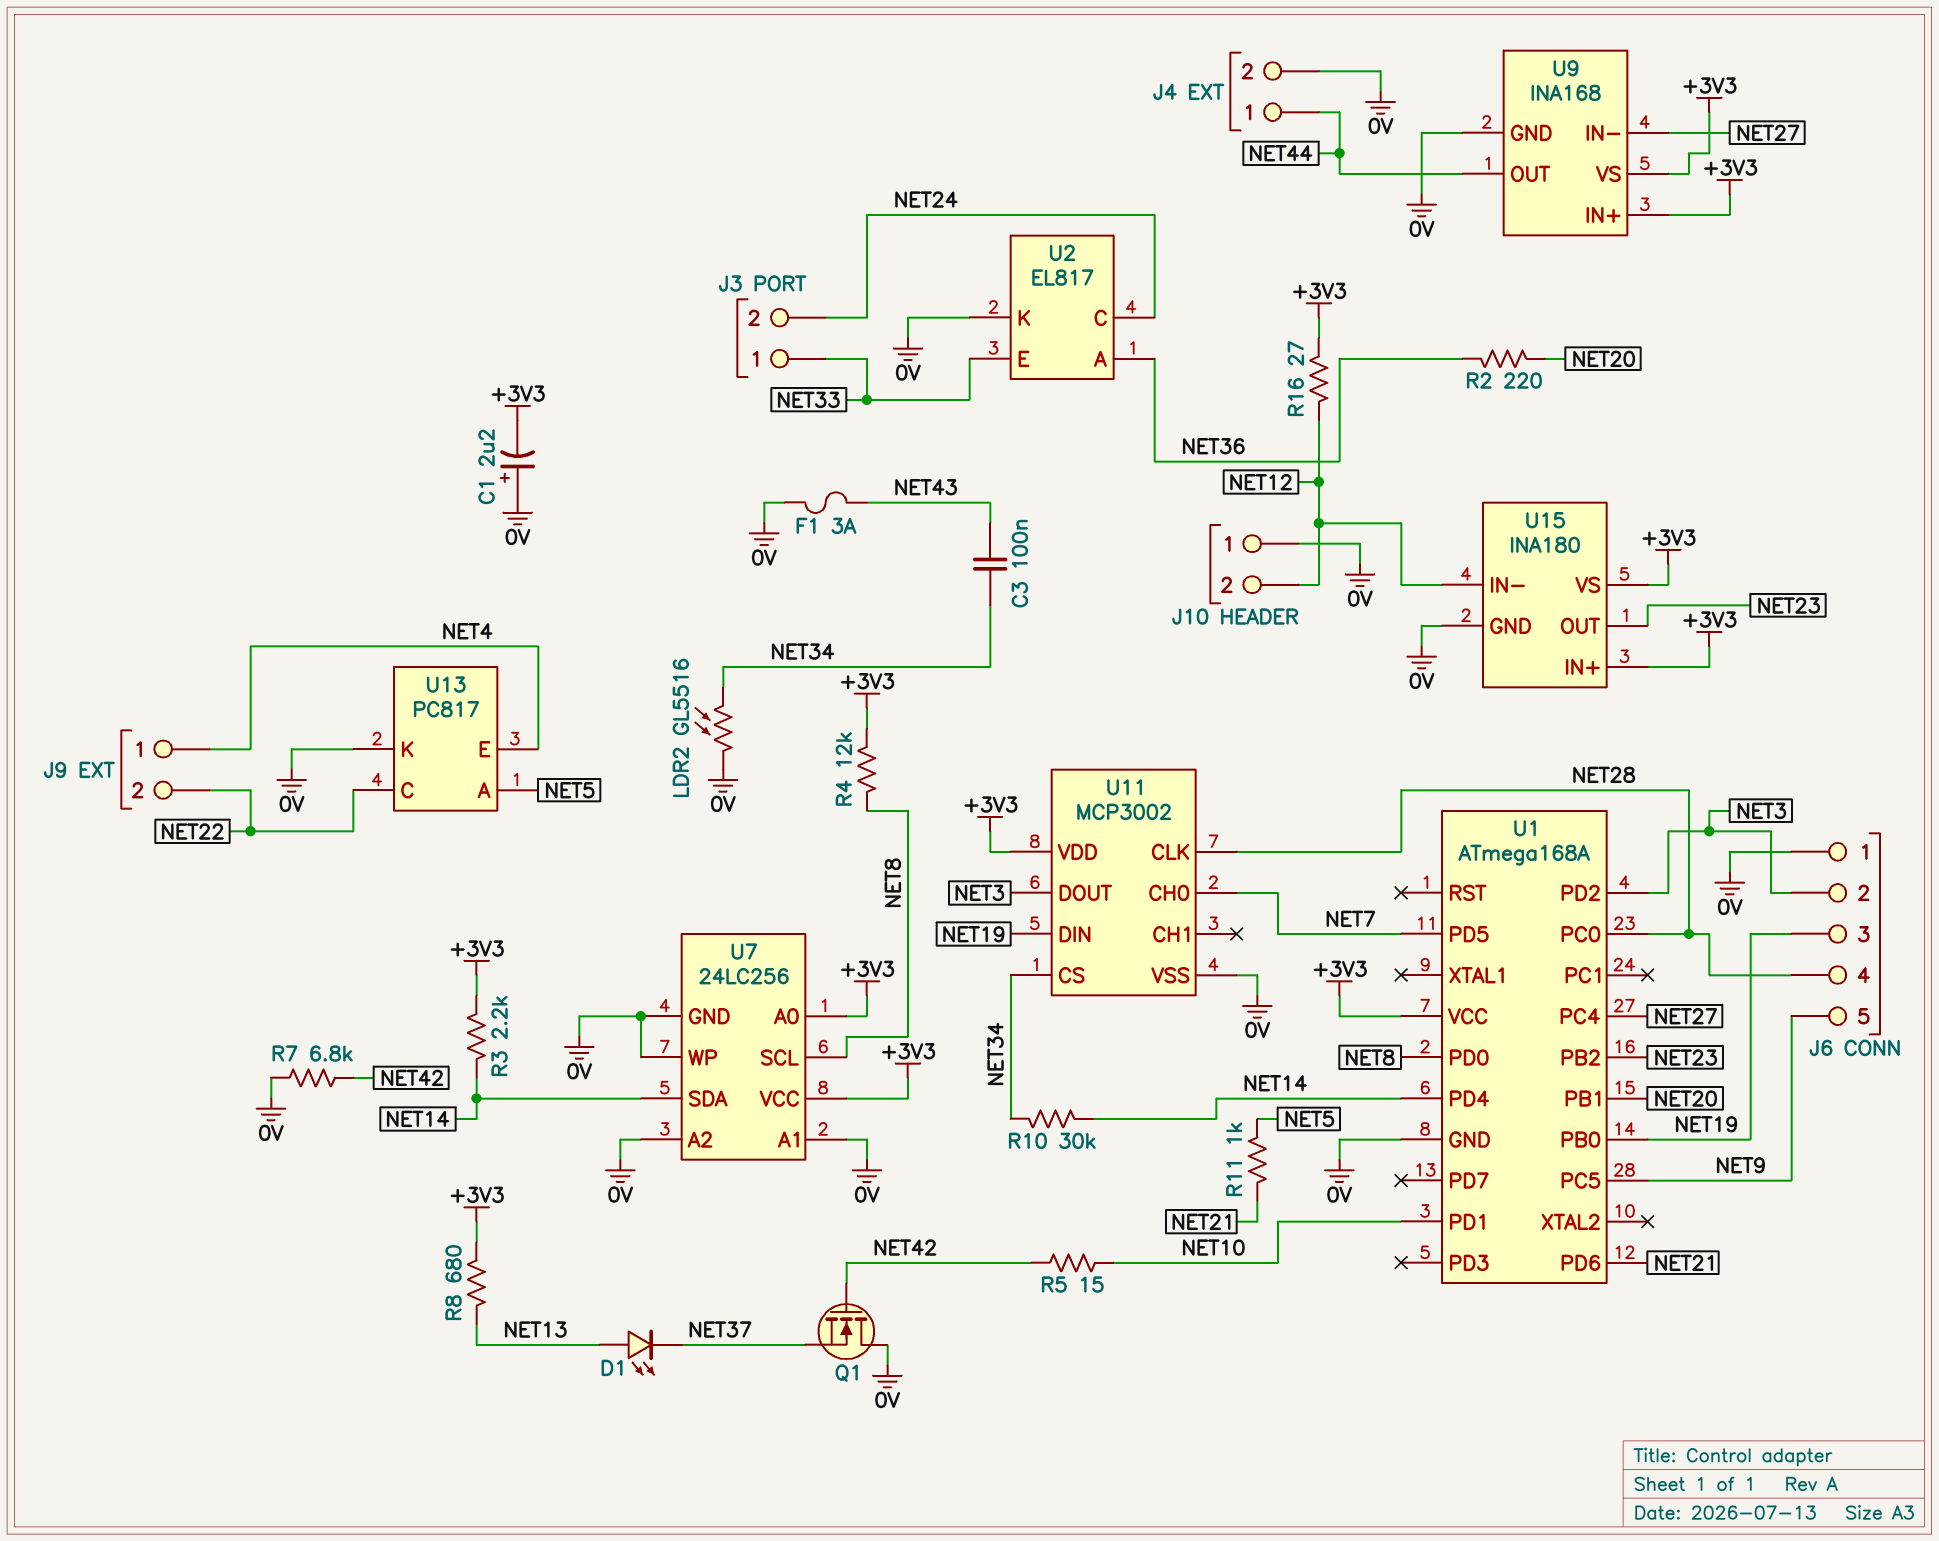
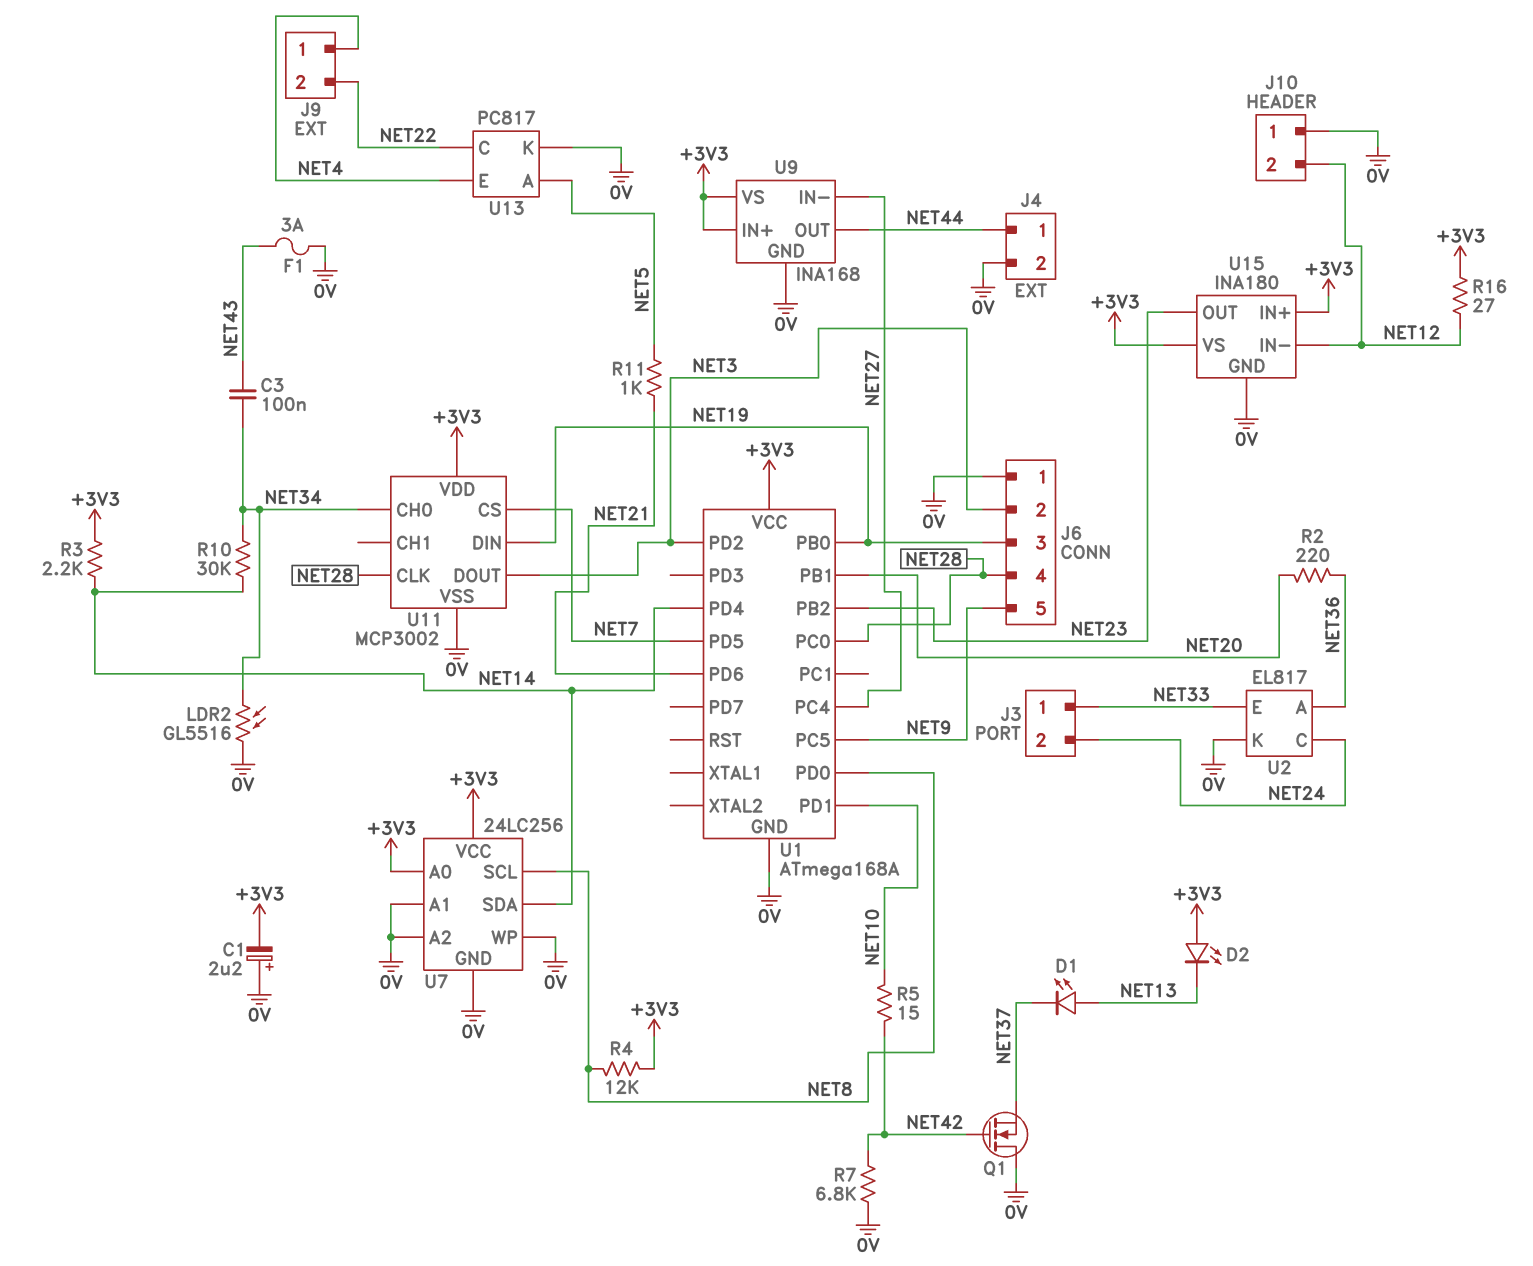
D2: none -> LED (A +3V3, K NET13)
R8: 680 (+3V3, NET13) -> none
U11 pin CH0: NET7 -> NET34
U11 pin CS: NET34 -> NET7

